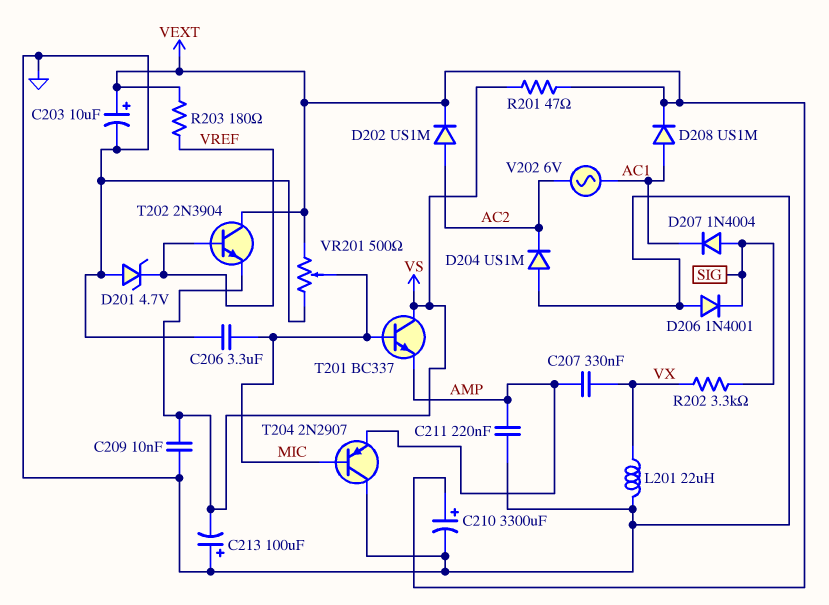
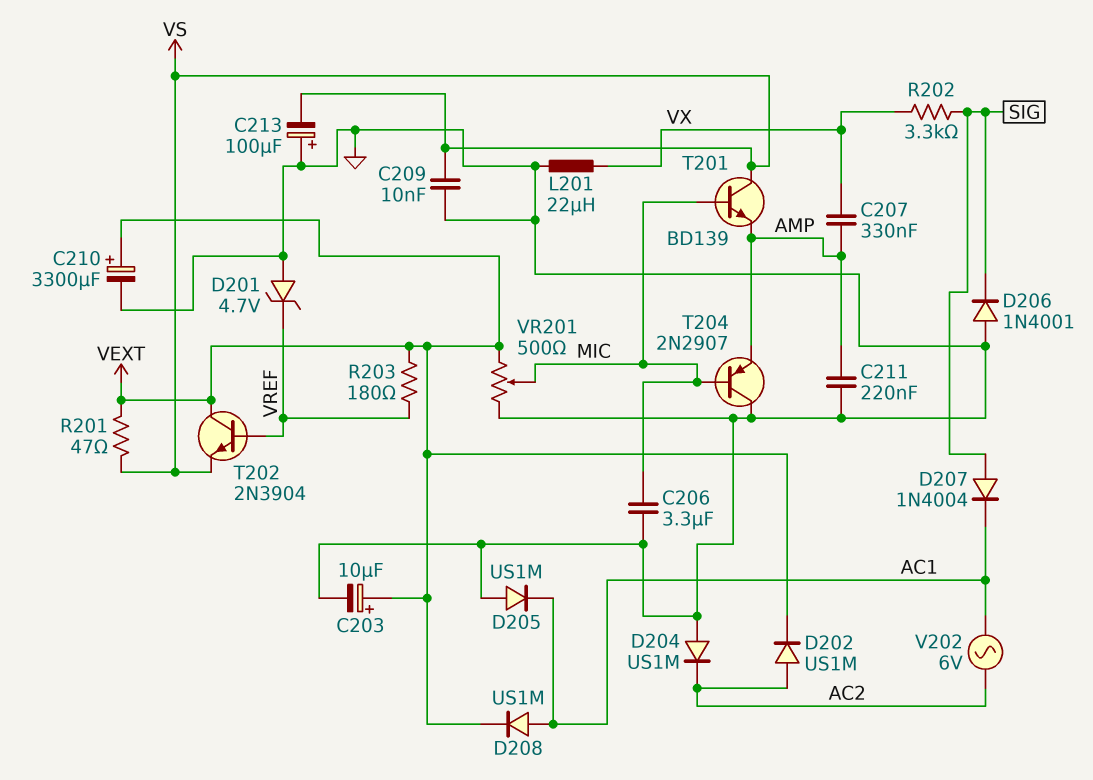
D205: none -> diode US1M (A GND, K AC1)
T201: NPN BC337 (B MIC, C VS, E AMP) -> NPN BD139 (B MIC, C VS, E AMP)

